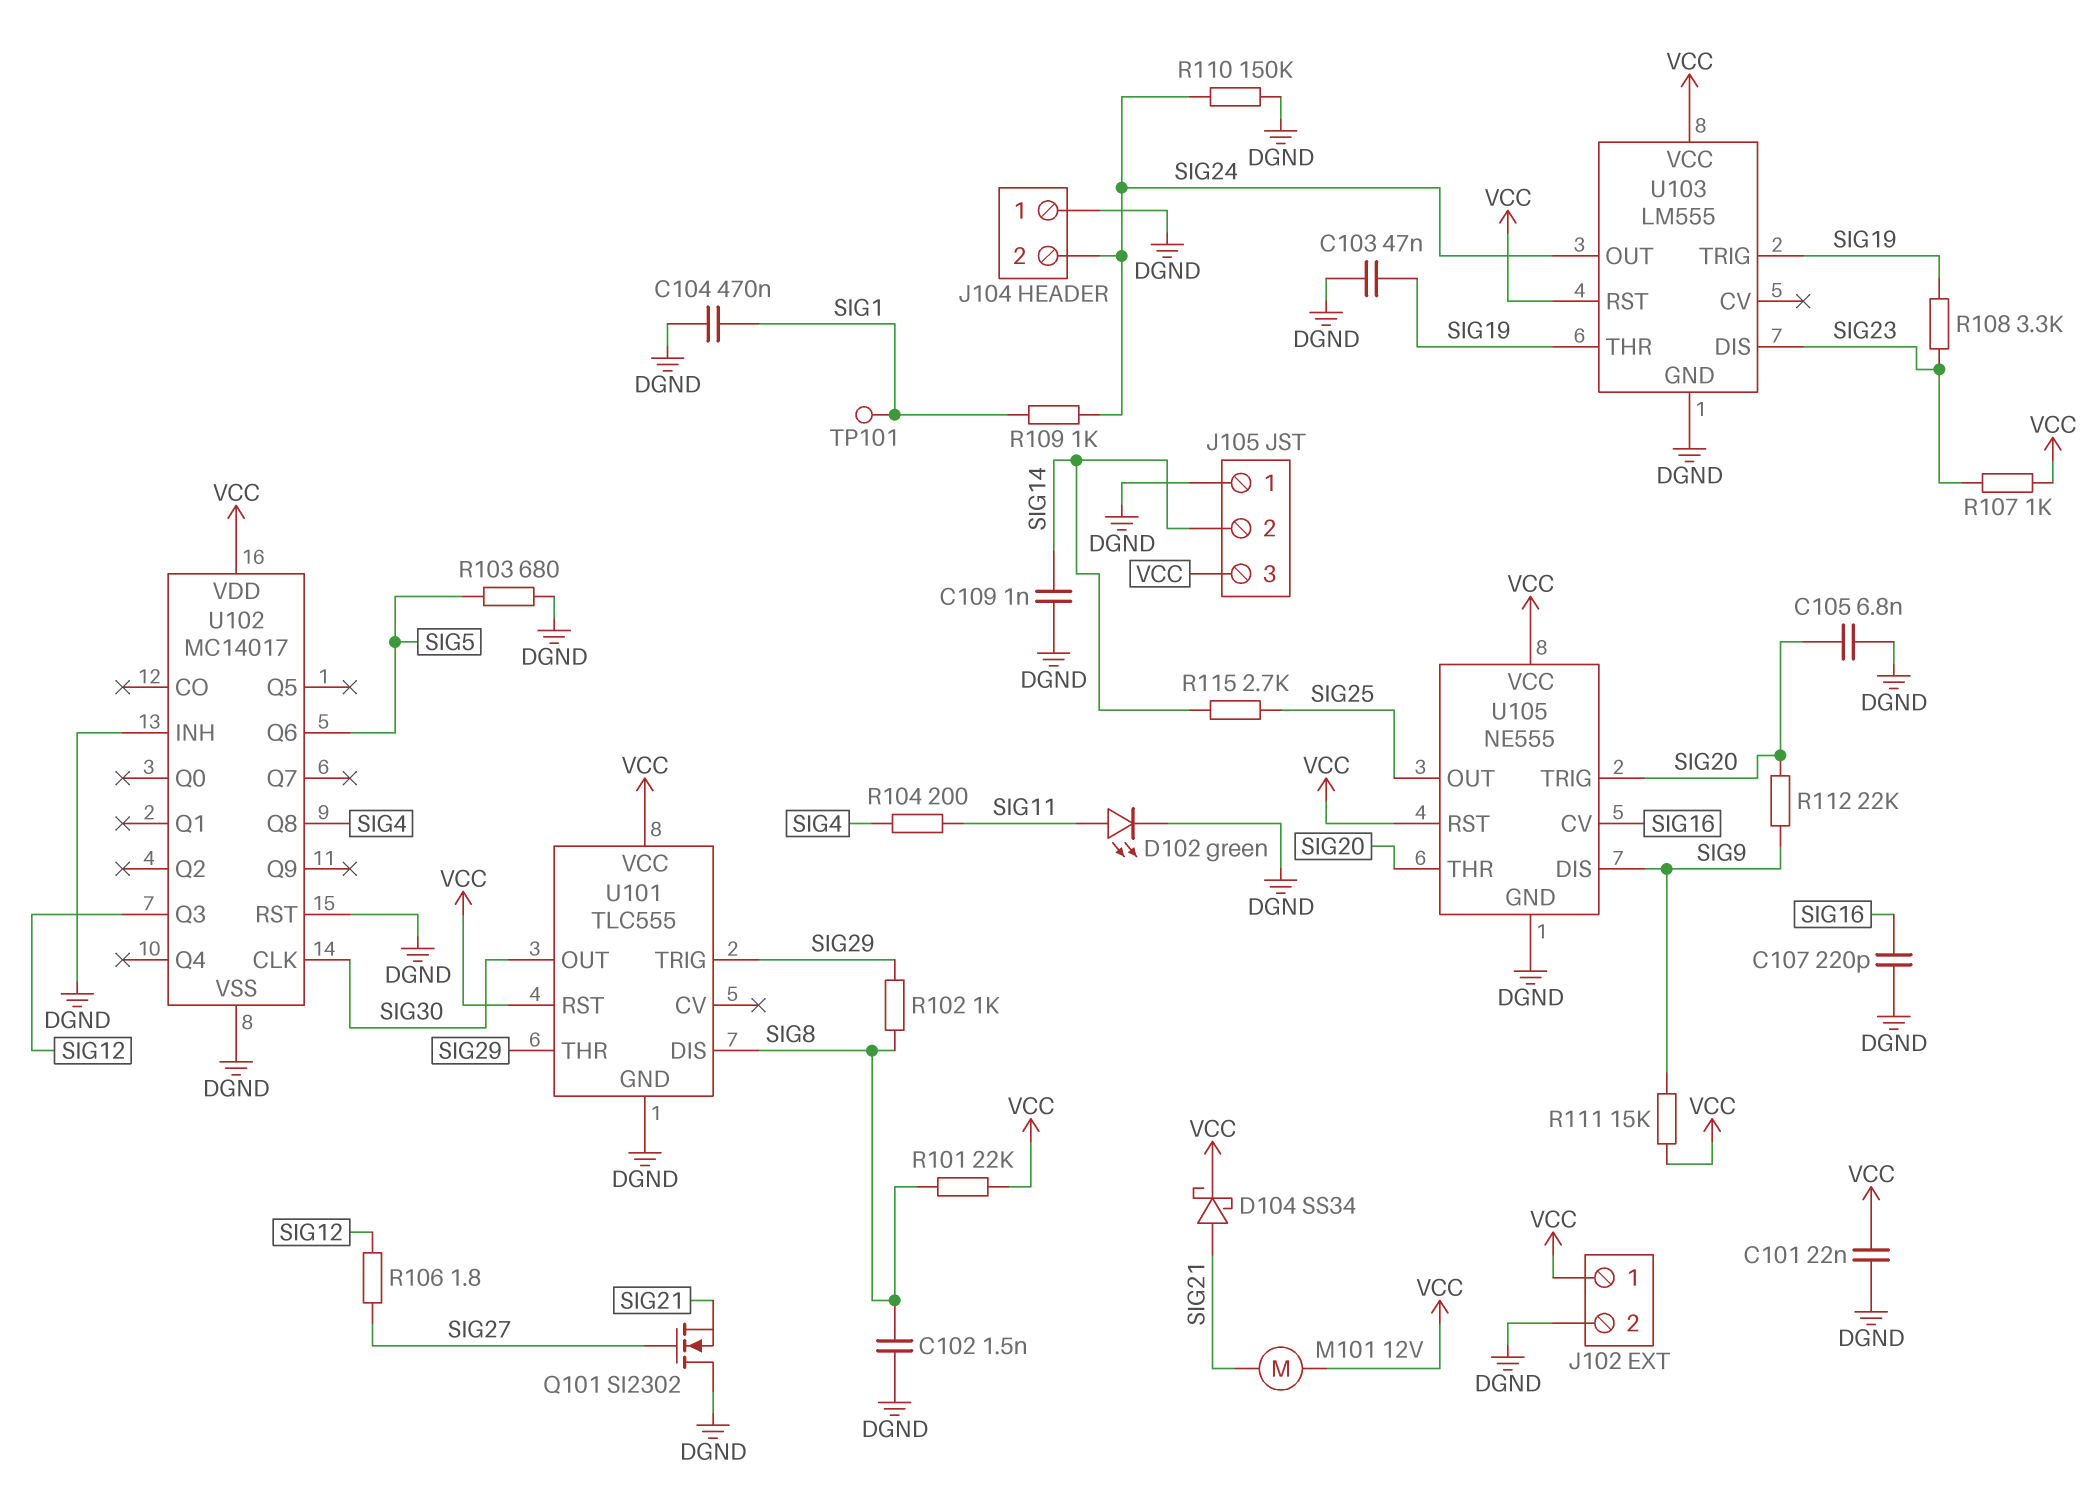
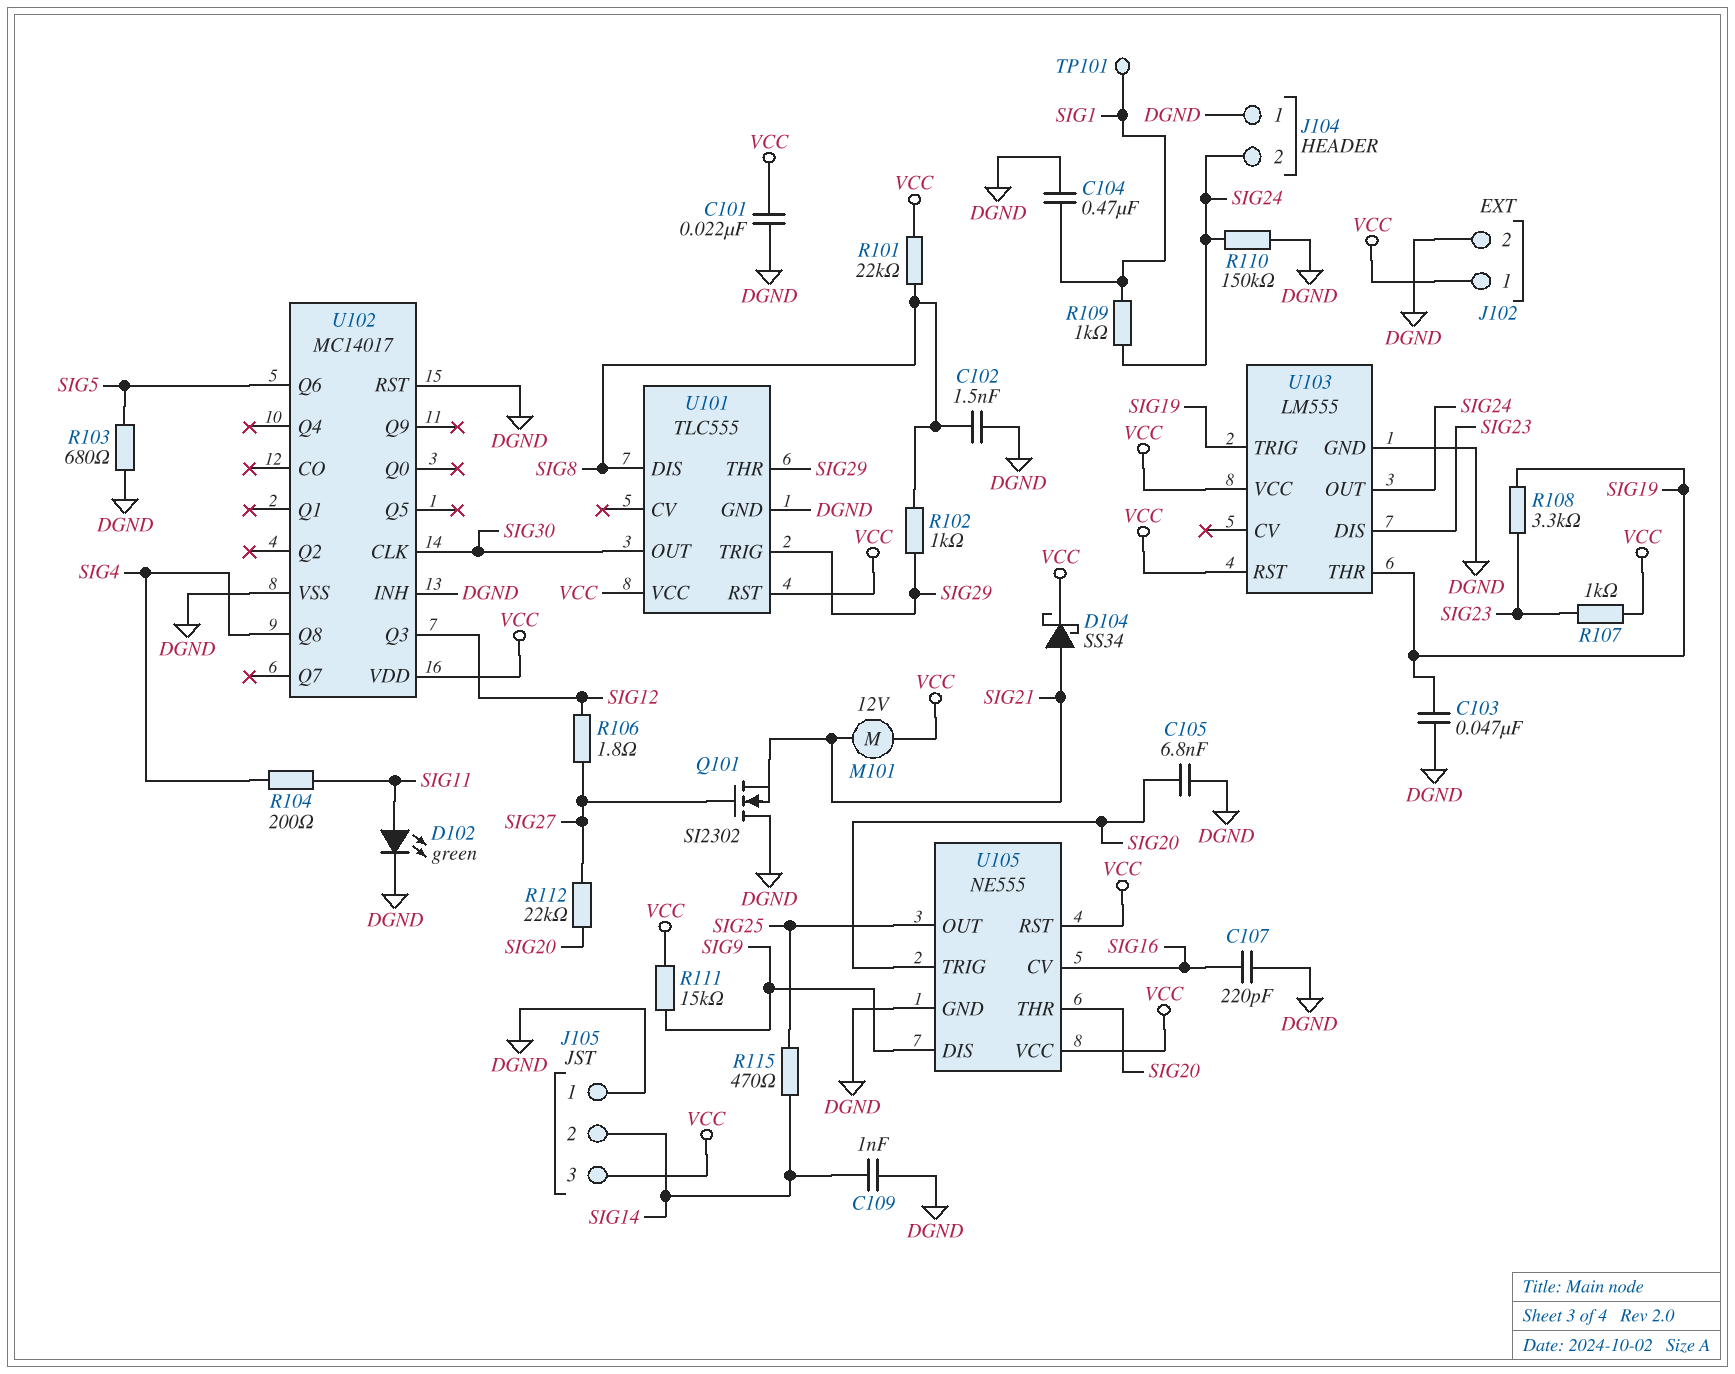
R112: 22k (SIG9, SIG20) -> 22k (SIG20, SIG27)
R115: 2.7k (SIG14, SIG25) -> 470 (SIG14, SIG25)

